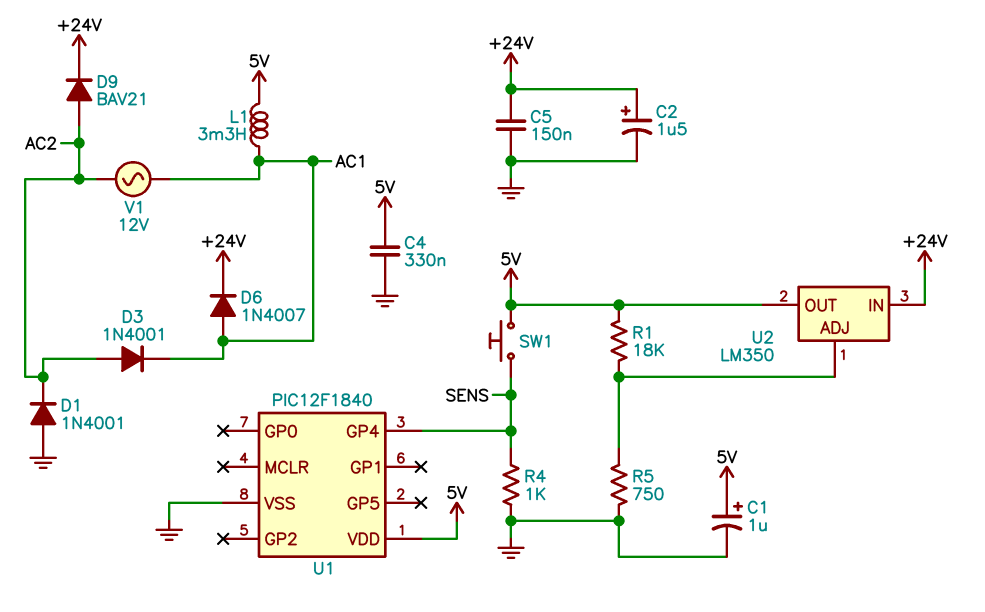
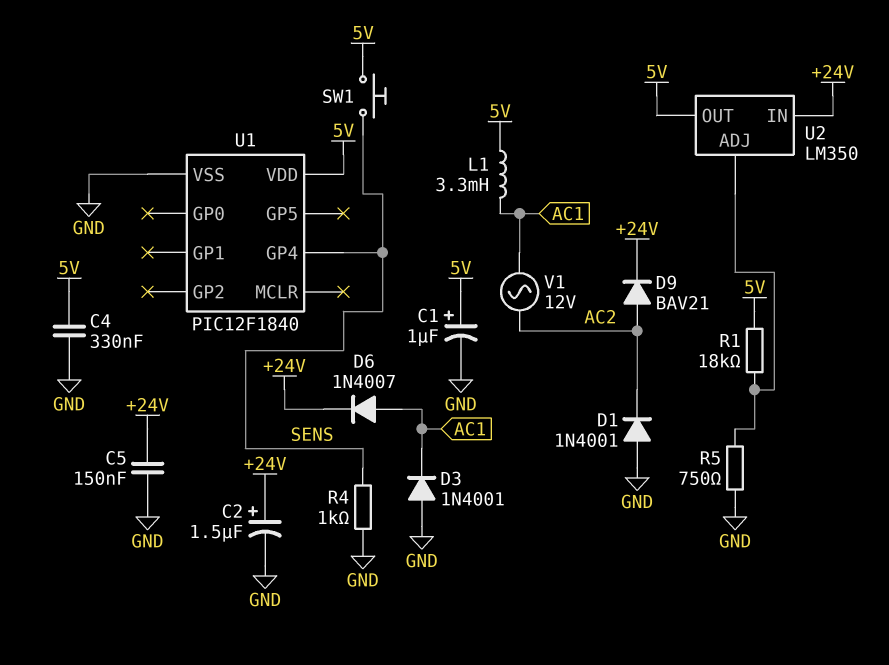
D3: diode 1N4001 (A AC2, K AC1) -> diode 1N4001 (A GND, K AC1)

